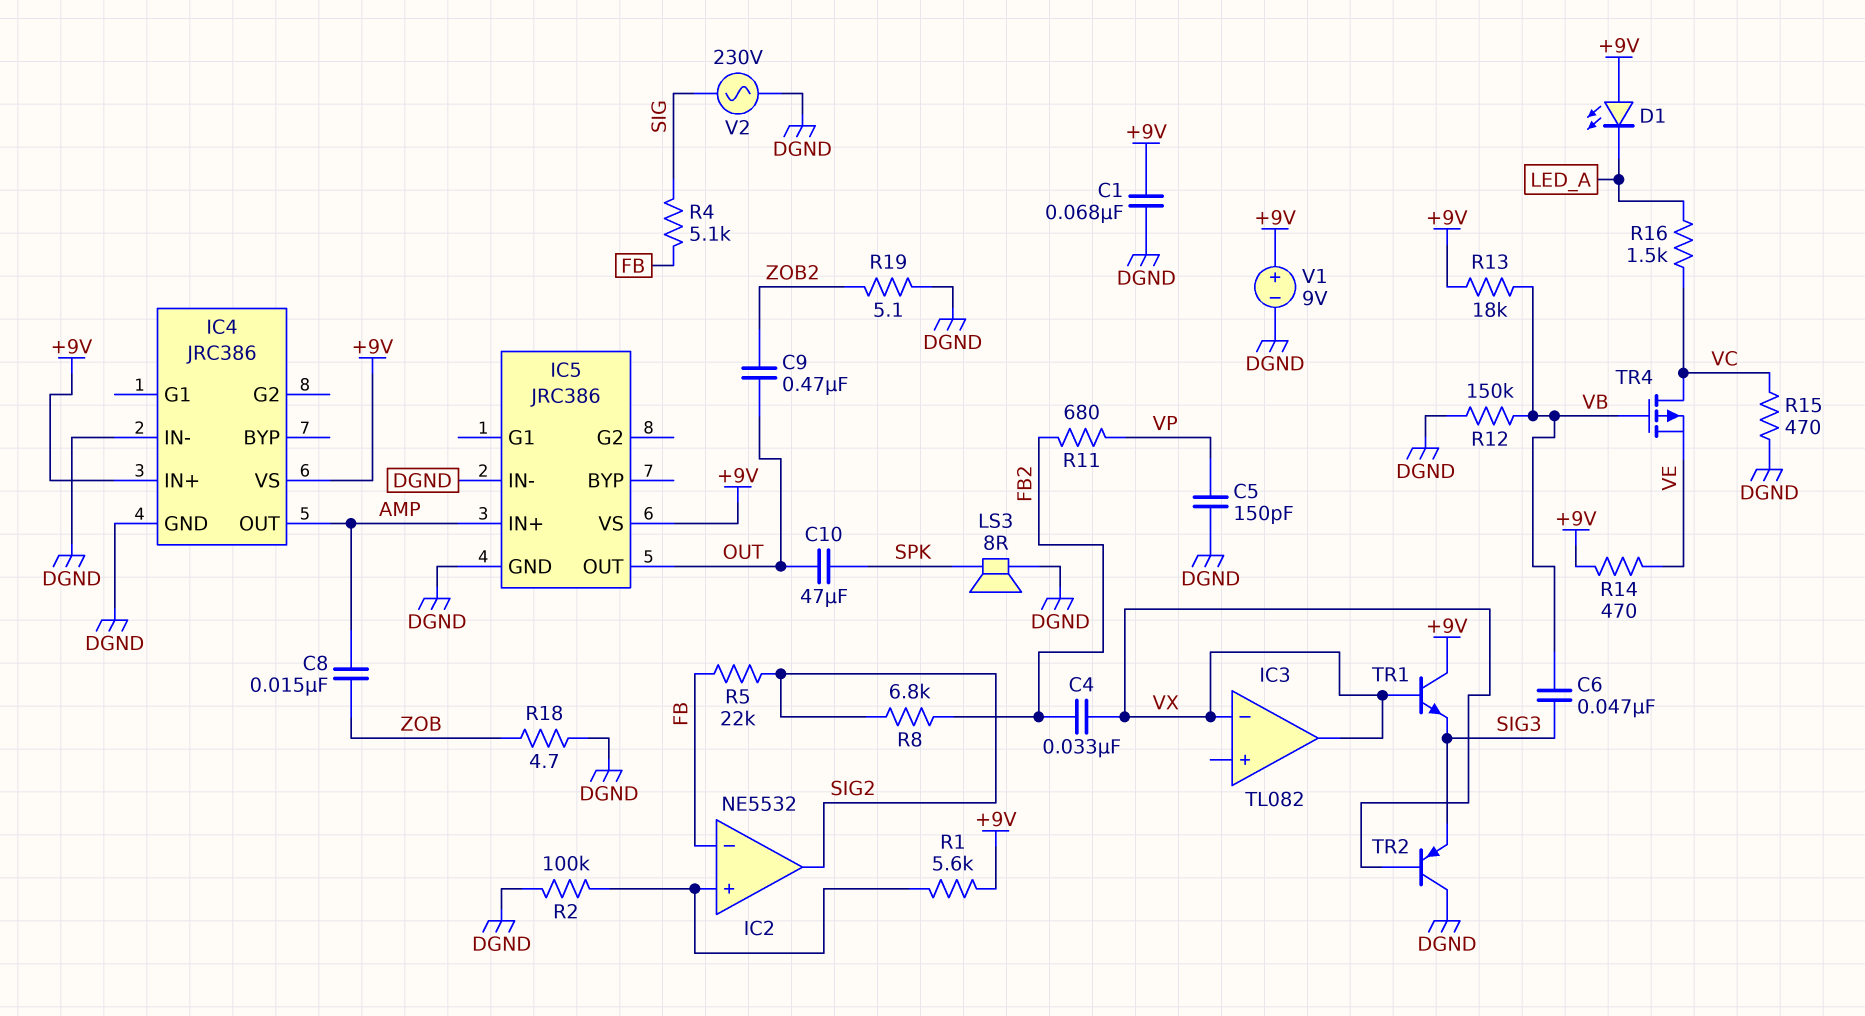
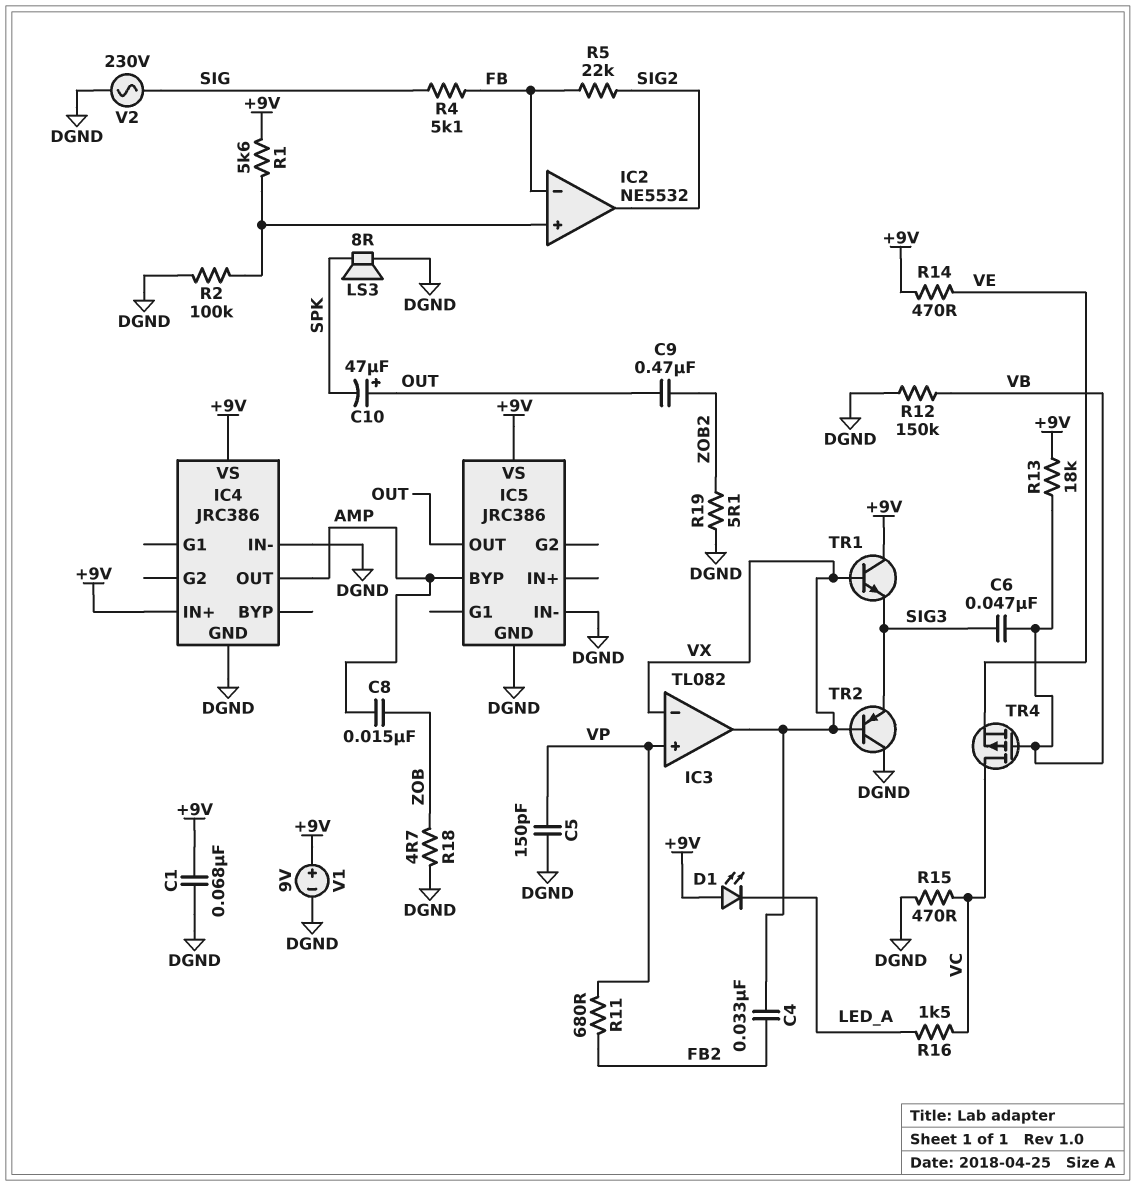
C10: 47uF (OUT, SPK) -> 47uF (plus OUT, minus SPK)
IC3 pin in+: none -> VP
IC5 pin BYP: none -> AMP
IC5 pin IN+: AMP -> none
R8: 6.8k (FB2, SIG2) -> none

